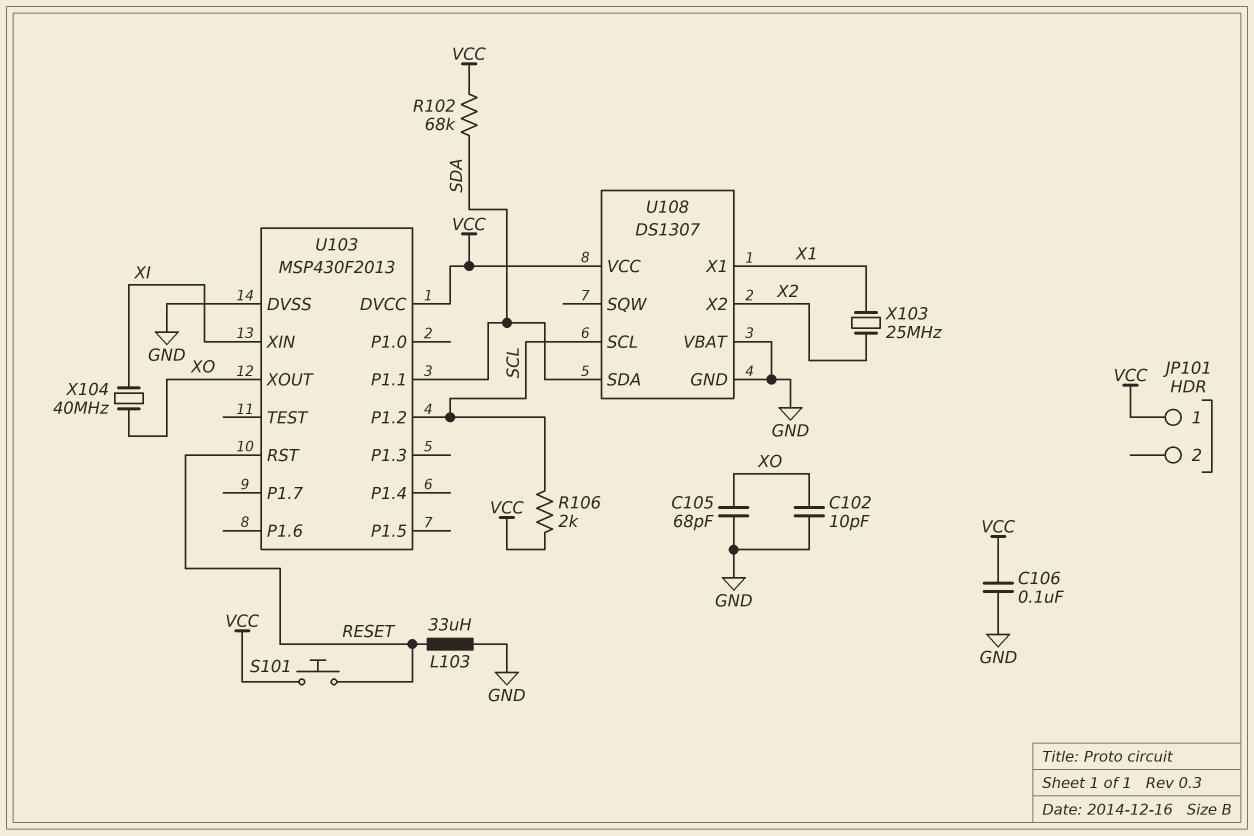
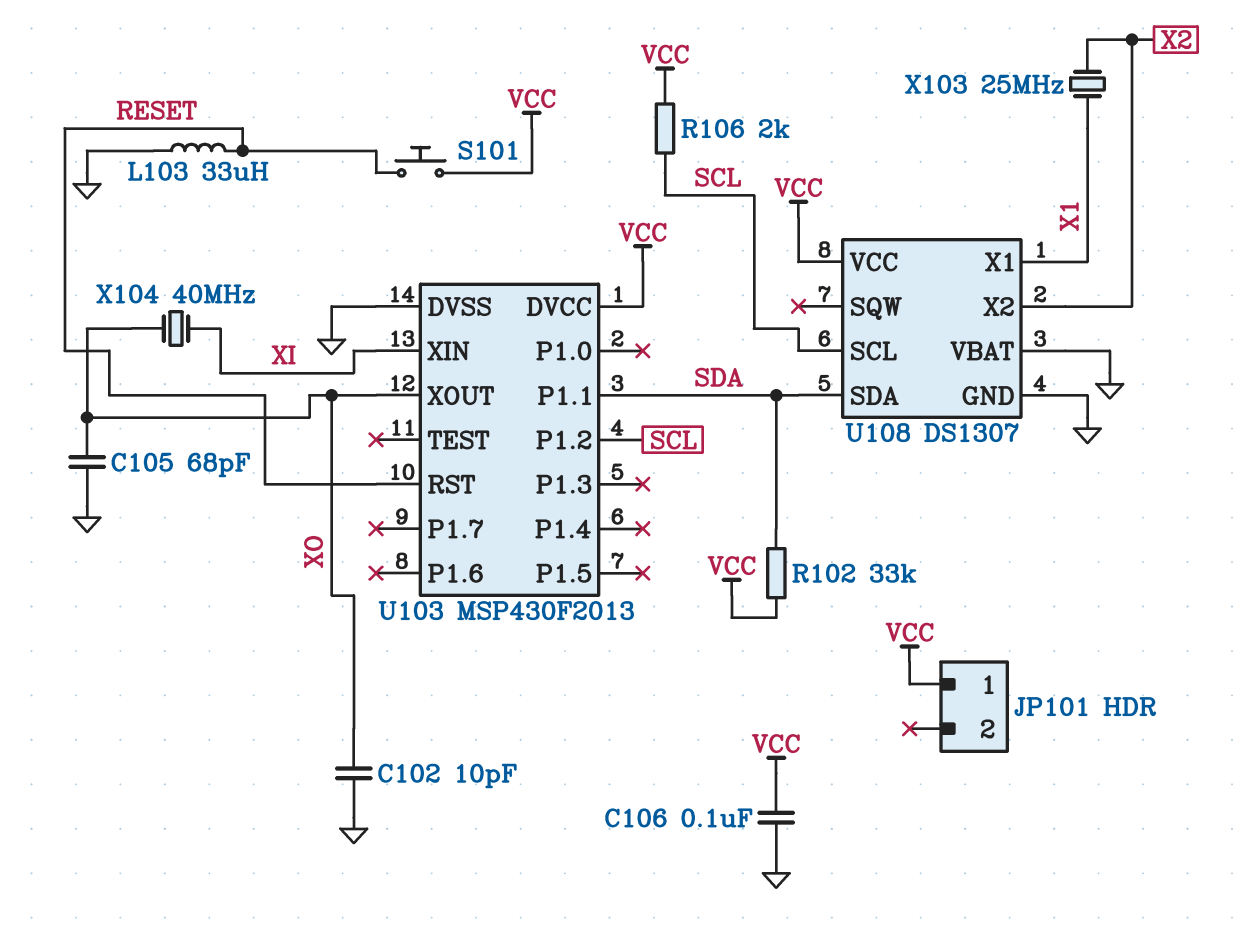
R102: 68k (SDA, VCC) -> 33k (SDA, VCC)

